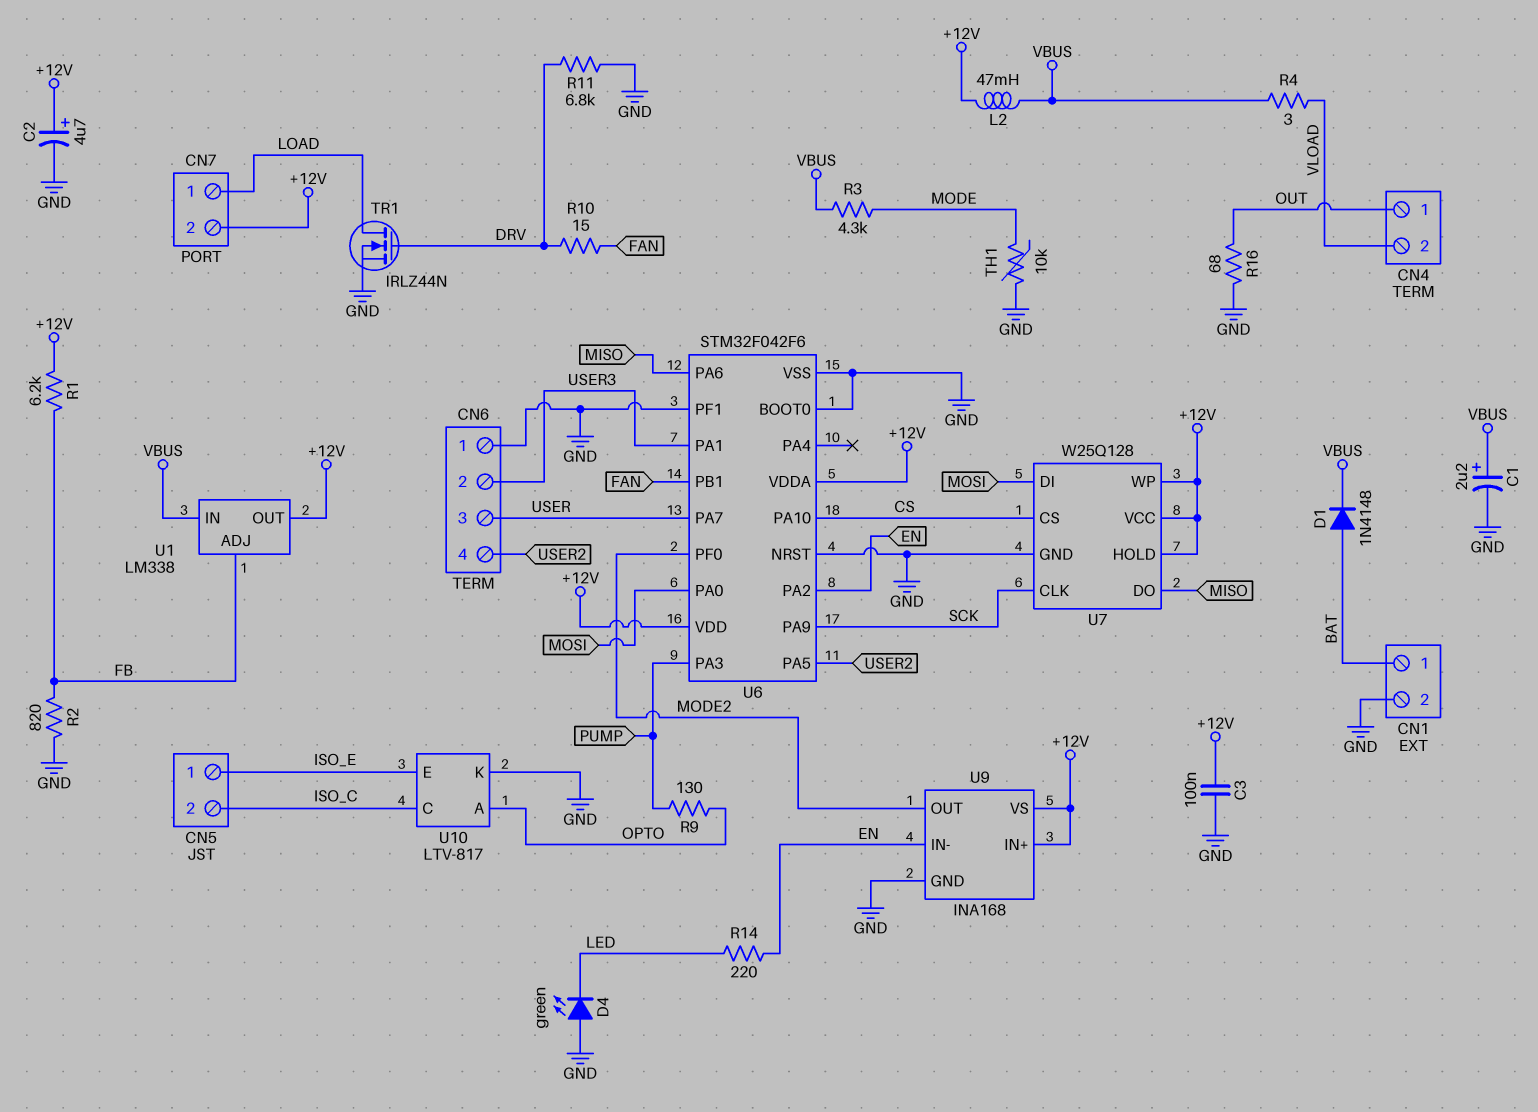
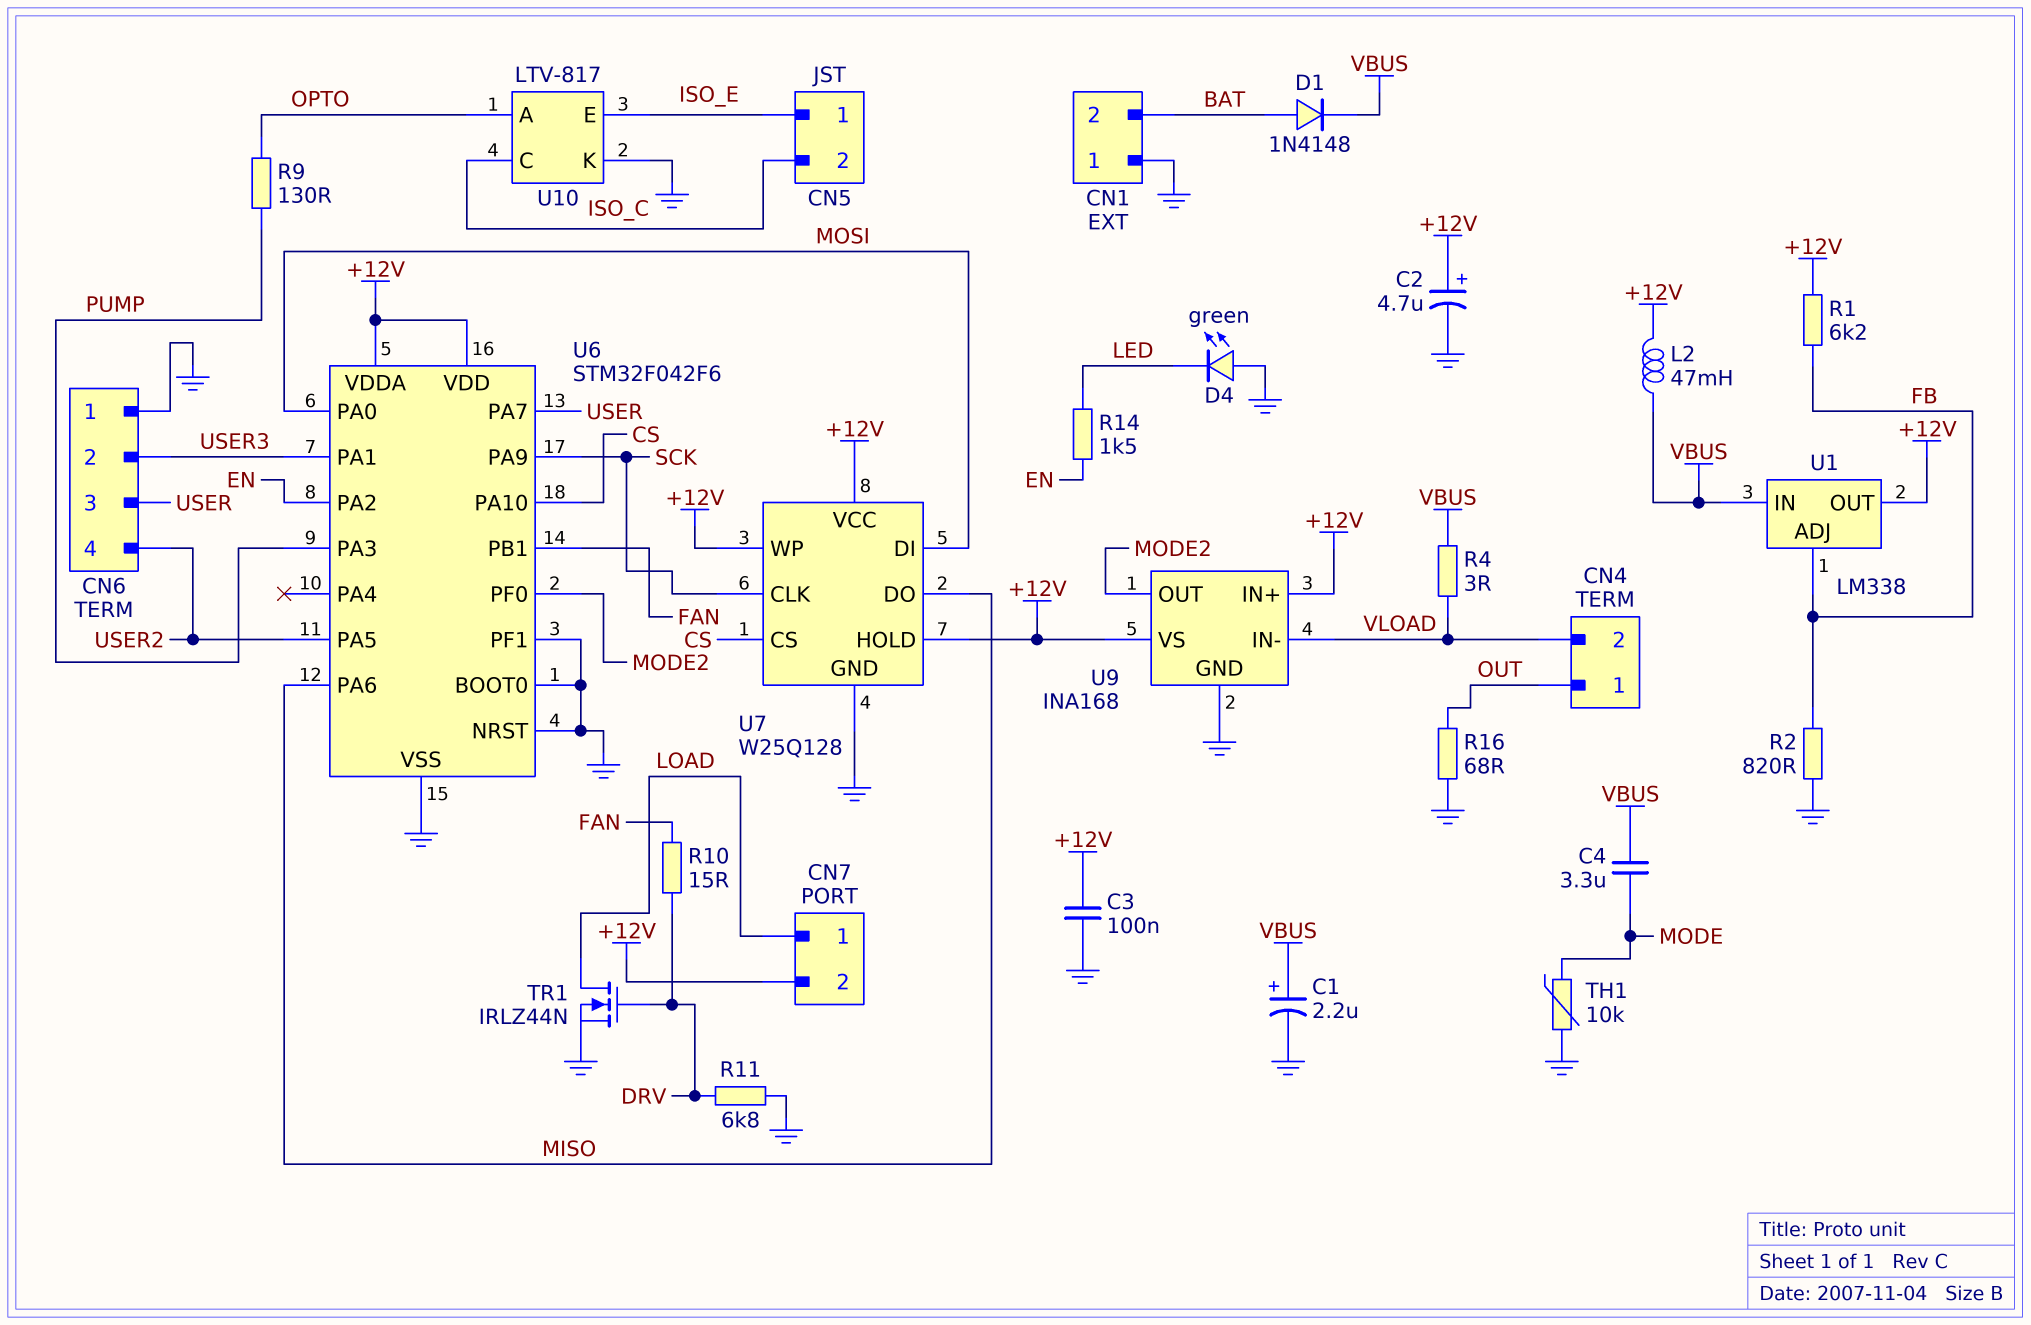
C4: none -> 3.3uF (MODE, VBUS)
CN1 pin 1: BAT -> GND
CN1 pin 2: GND -> BAT
R3: 4.3k (MODE, VBUS) -> none
R14: 220 (EN, LED) -> 1.5k (EN, LED)
U9 pin IN-: EN -> VLOAD

